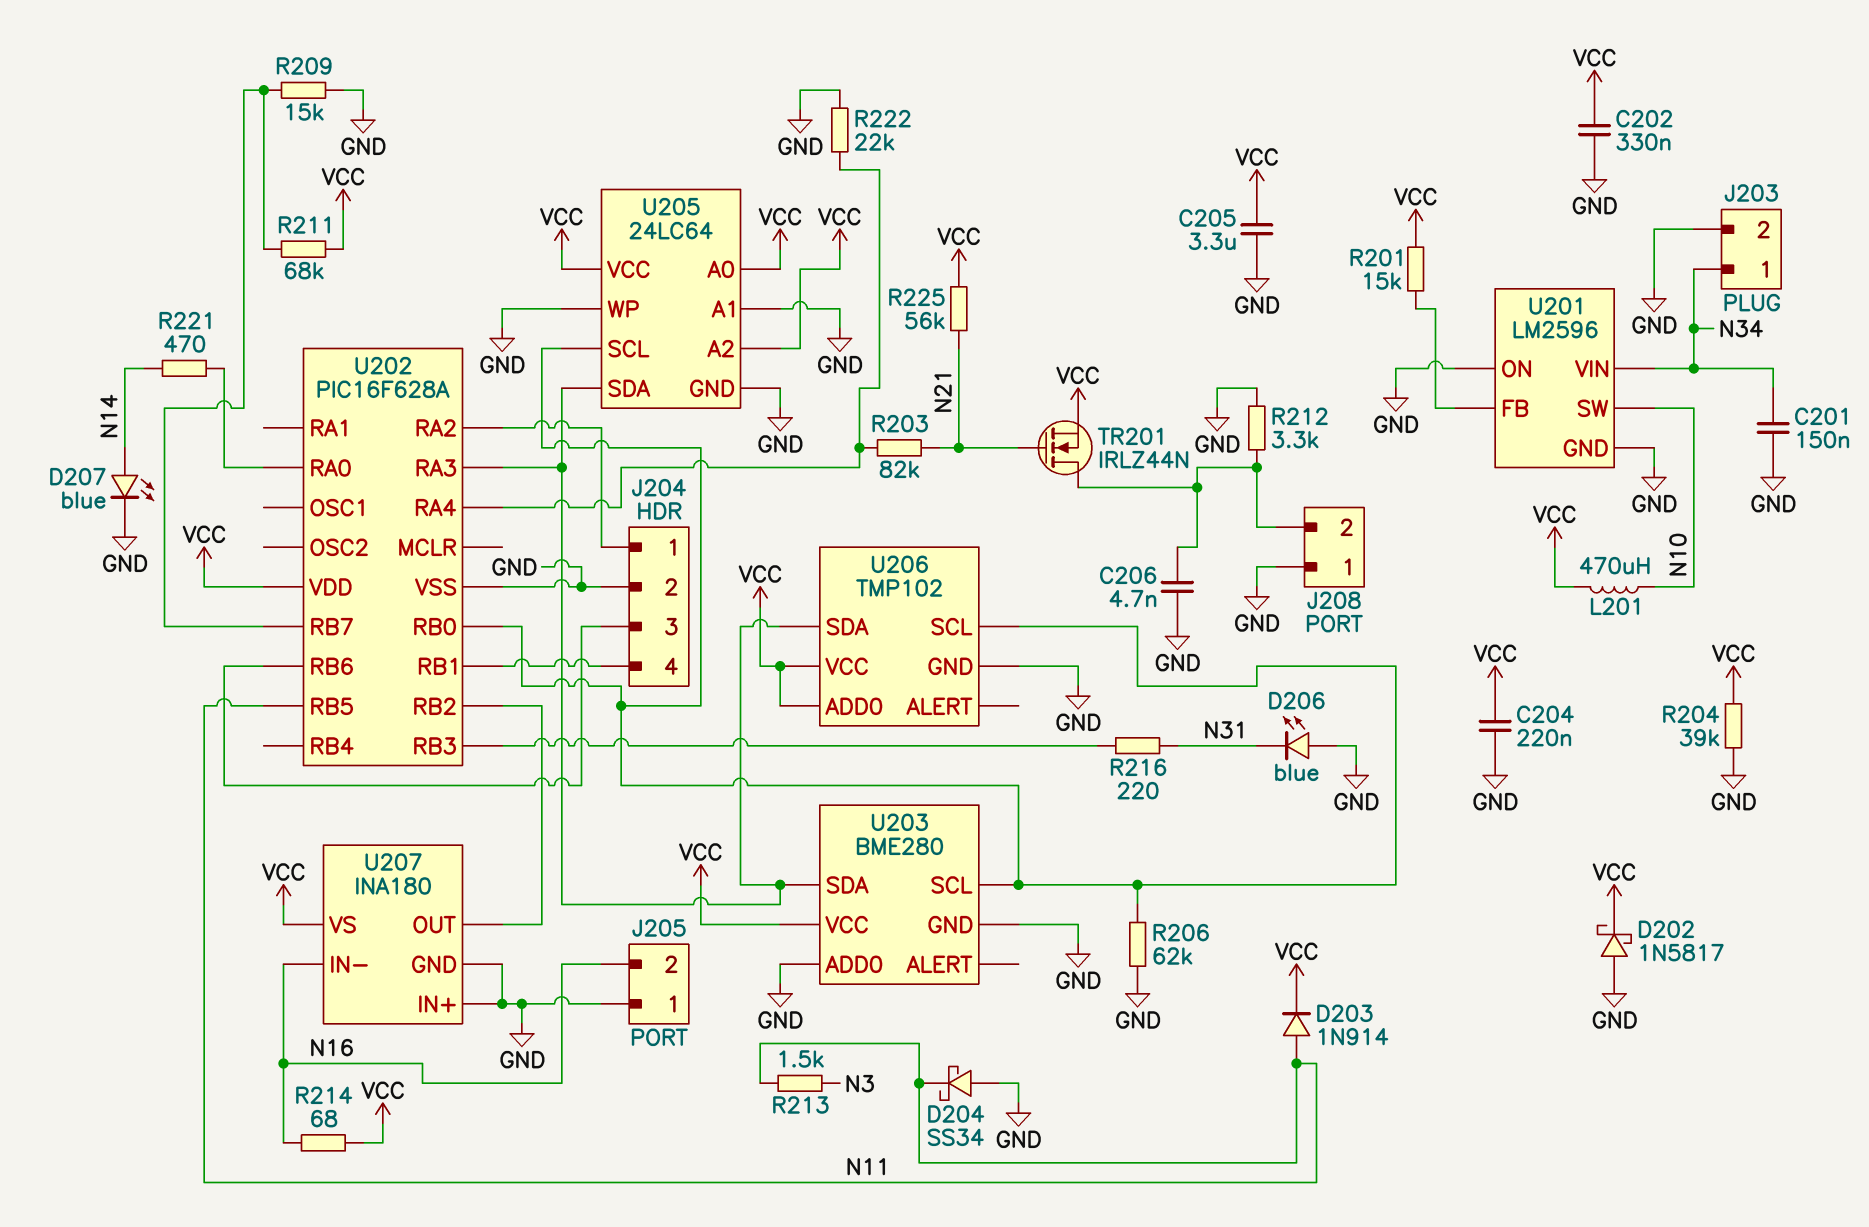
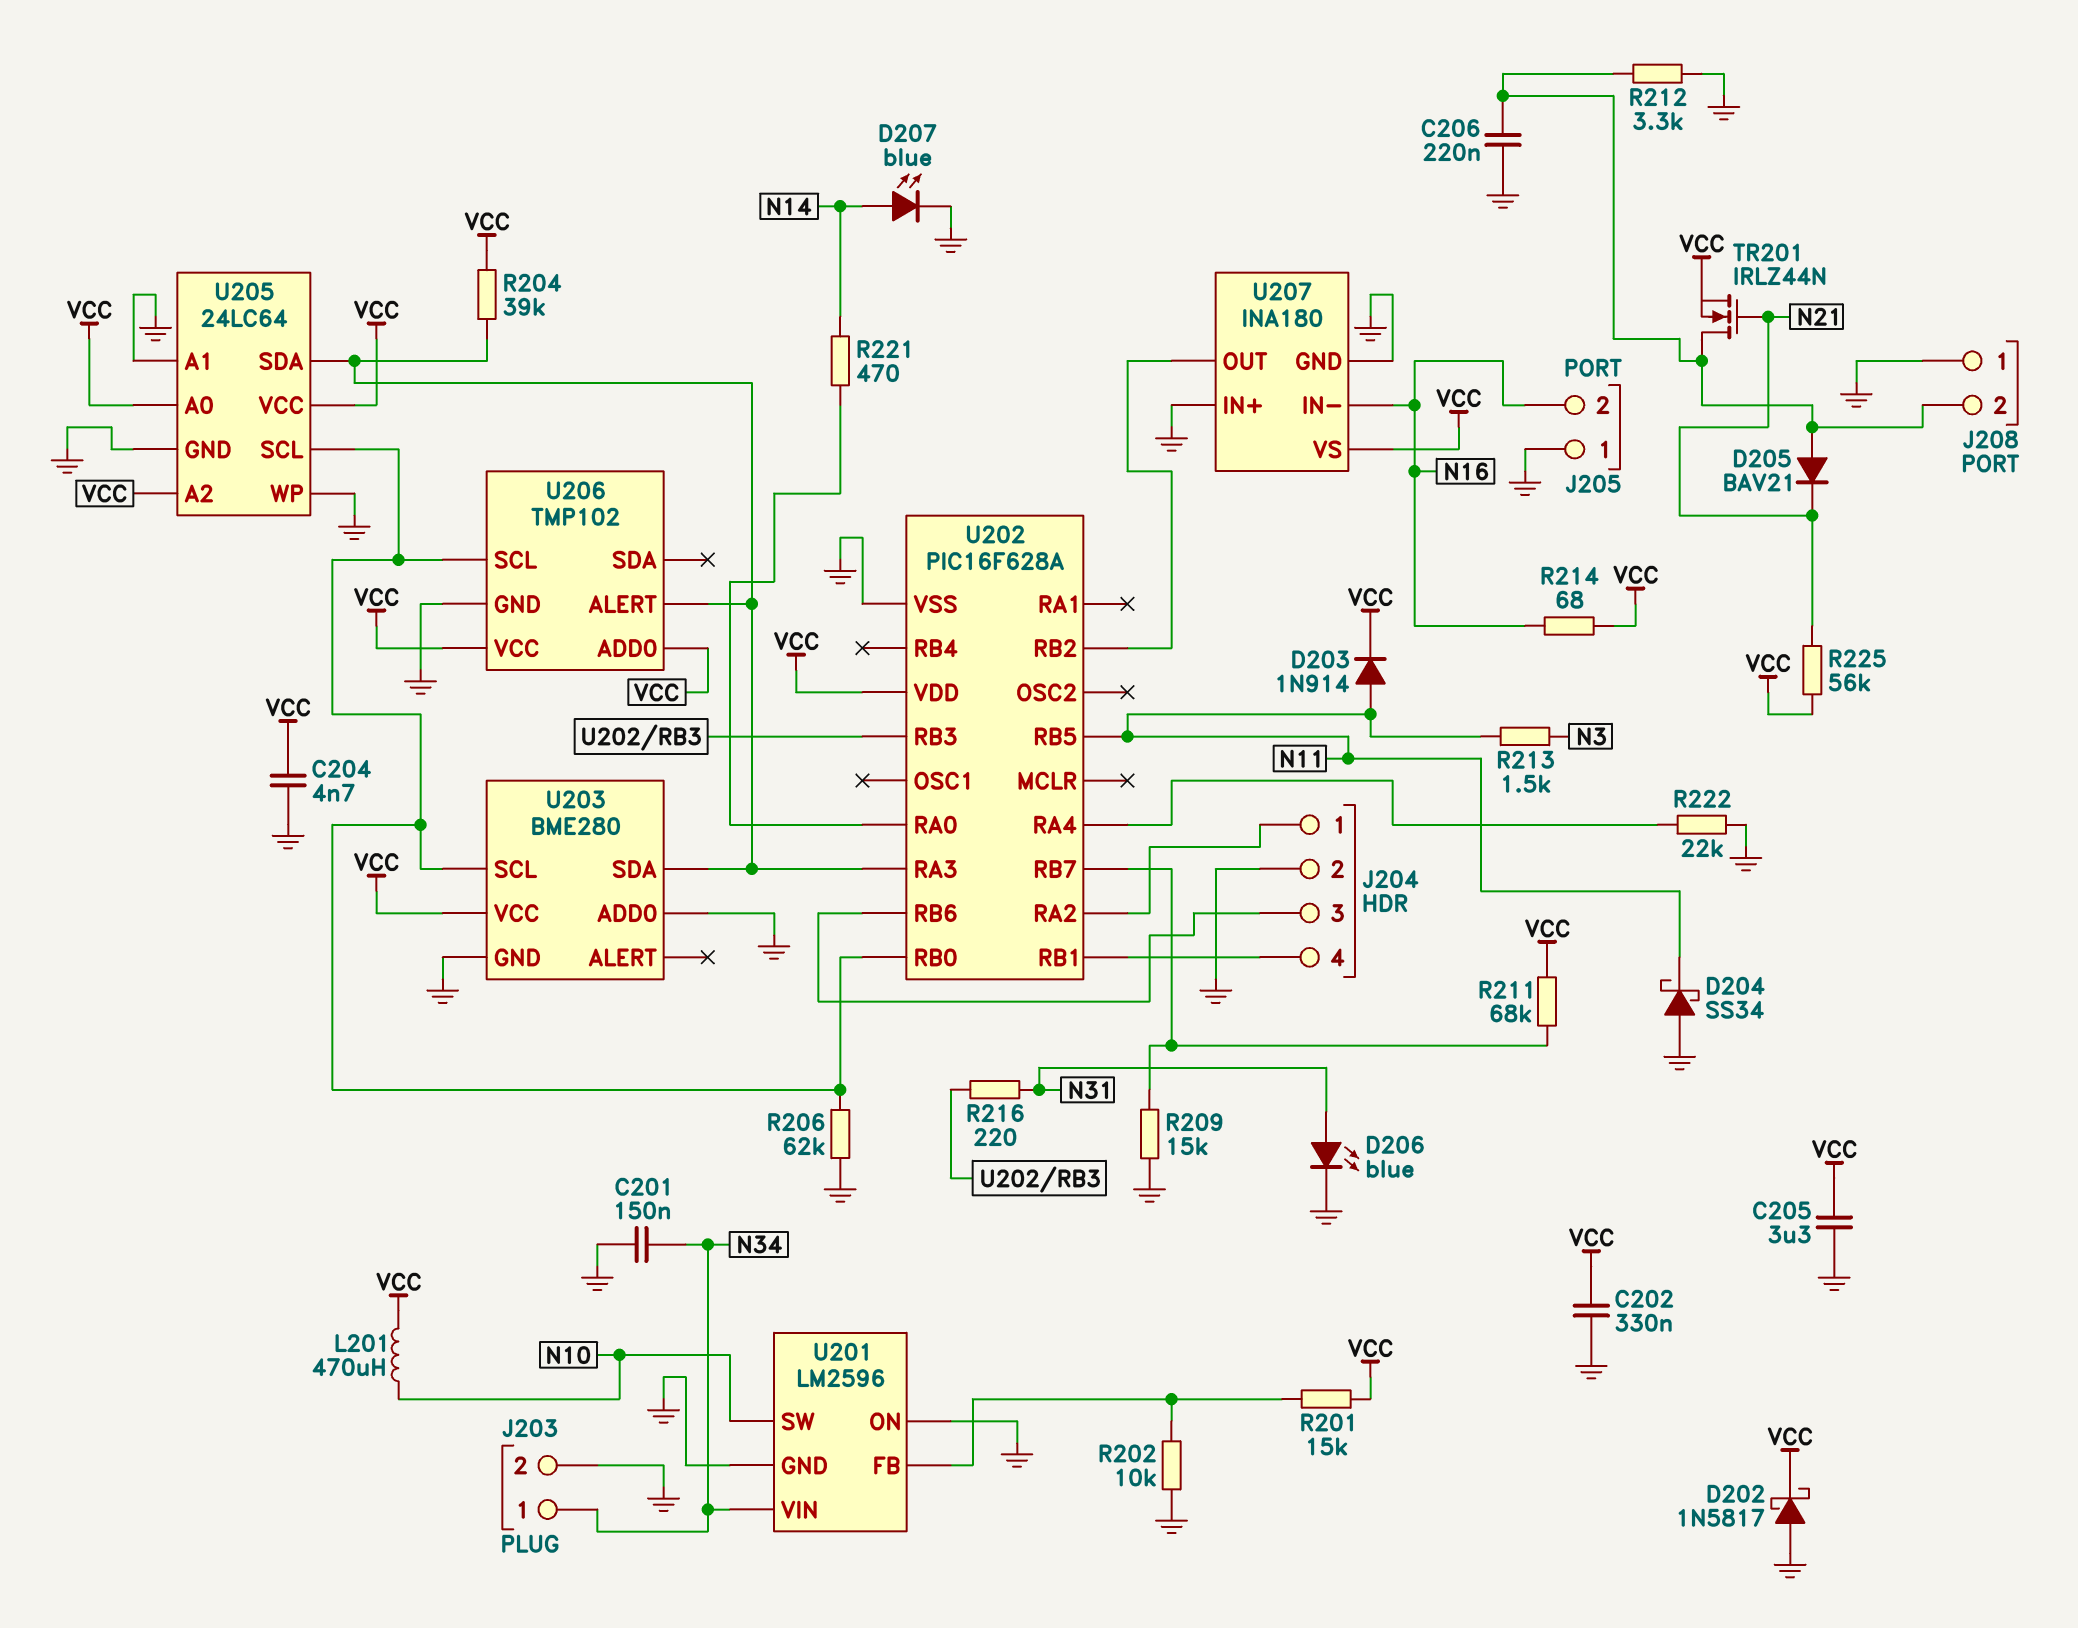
C204: 220nF (GND, VCC) -> 4.7nF (GND, VCC)
C206: 4.7nF (GND, J208/2) -> 220nF (GND, J208/2)
D205: none -> diode BAV21 (A J208/2, K N21)
D206: LED blue (A GND, K N31) -> LED blue (A N31, K GND)
R202: none -> 10k (GND, U201/FB)
R203: 82k (N21, U202/RA4) -> none
R204: 39k (GND, VCC) -> 39k (U202/RA3, VCC)
U206 pin ALERT: none -> U202/RA3
U206 pin SDA: U202/RA3 -> none

